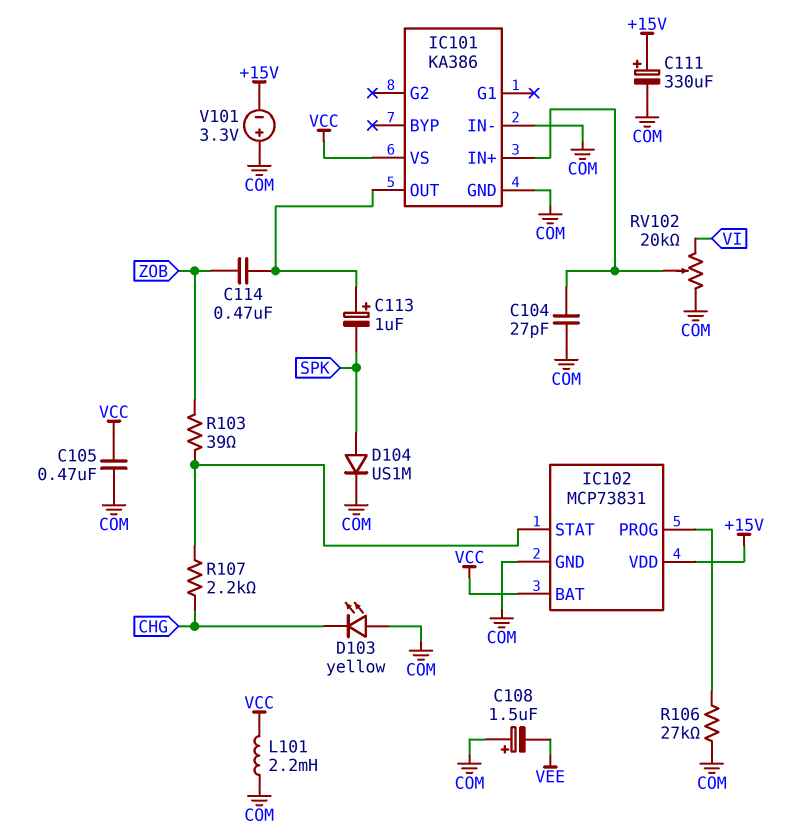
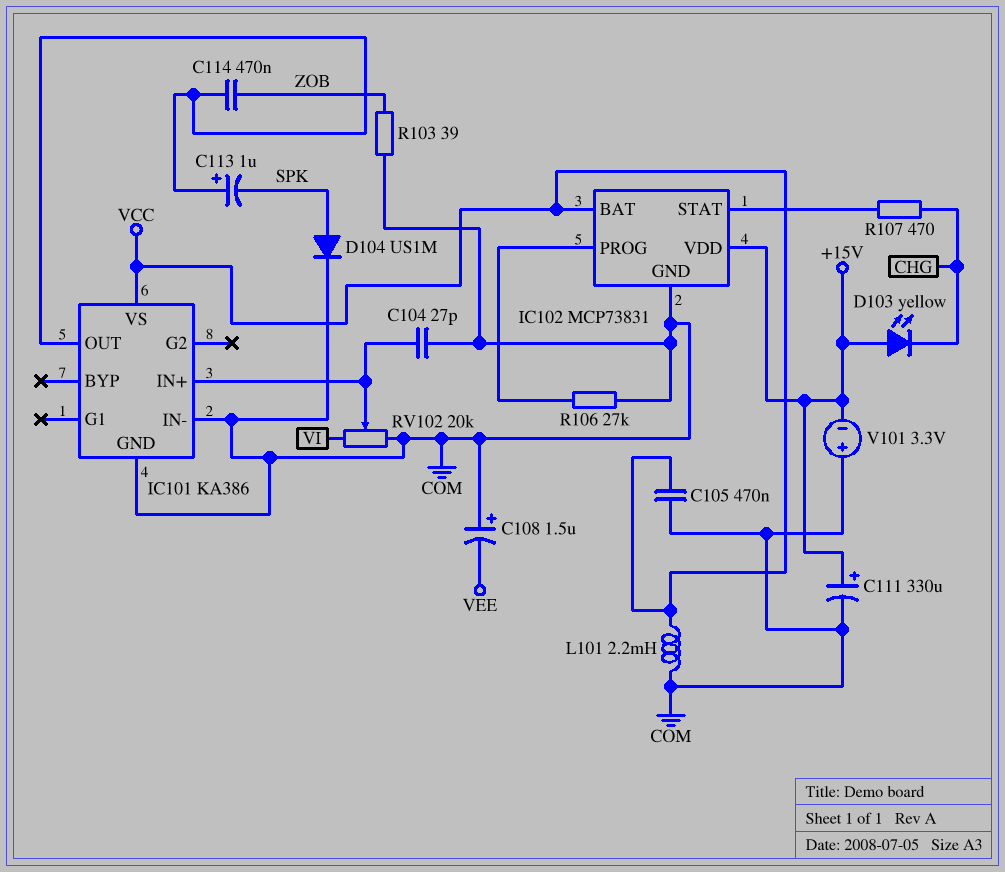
D103: LED yellow (A COM, K CHG) -> LED yellow (A +15V, K CHG)
R103: 39 (IC102/STAT, ZOB) -> 39 (COM, ZOB)
R107: 2.2k (CHG, IC102/STAT) -> 470 (CHG, IC102/STAT)

